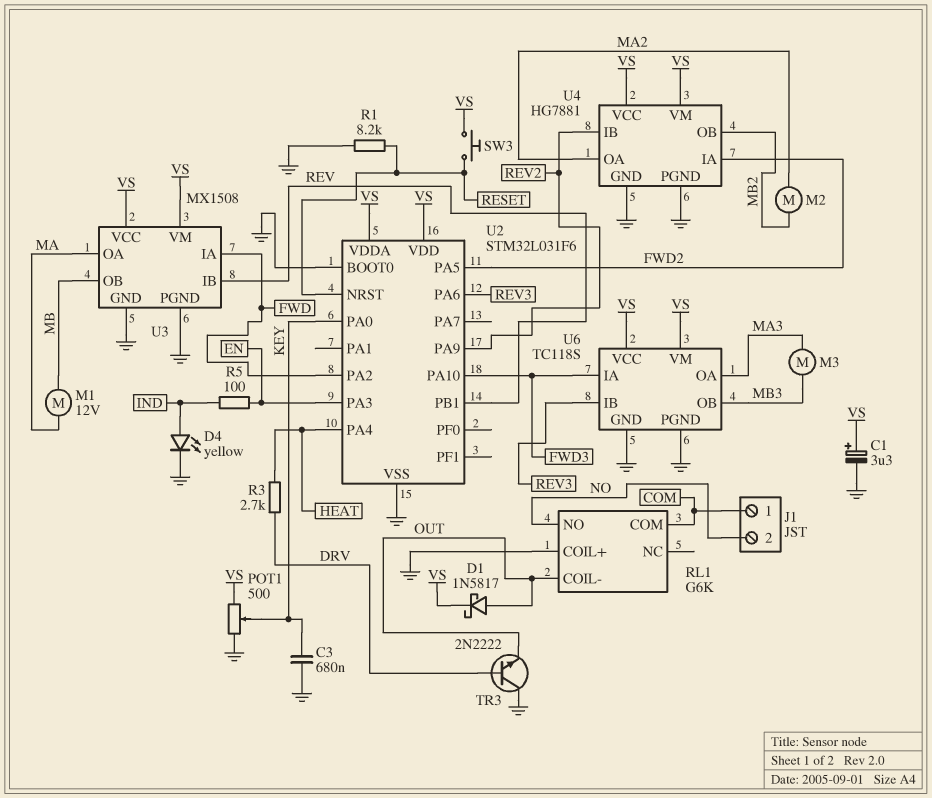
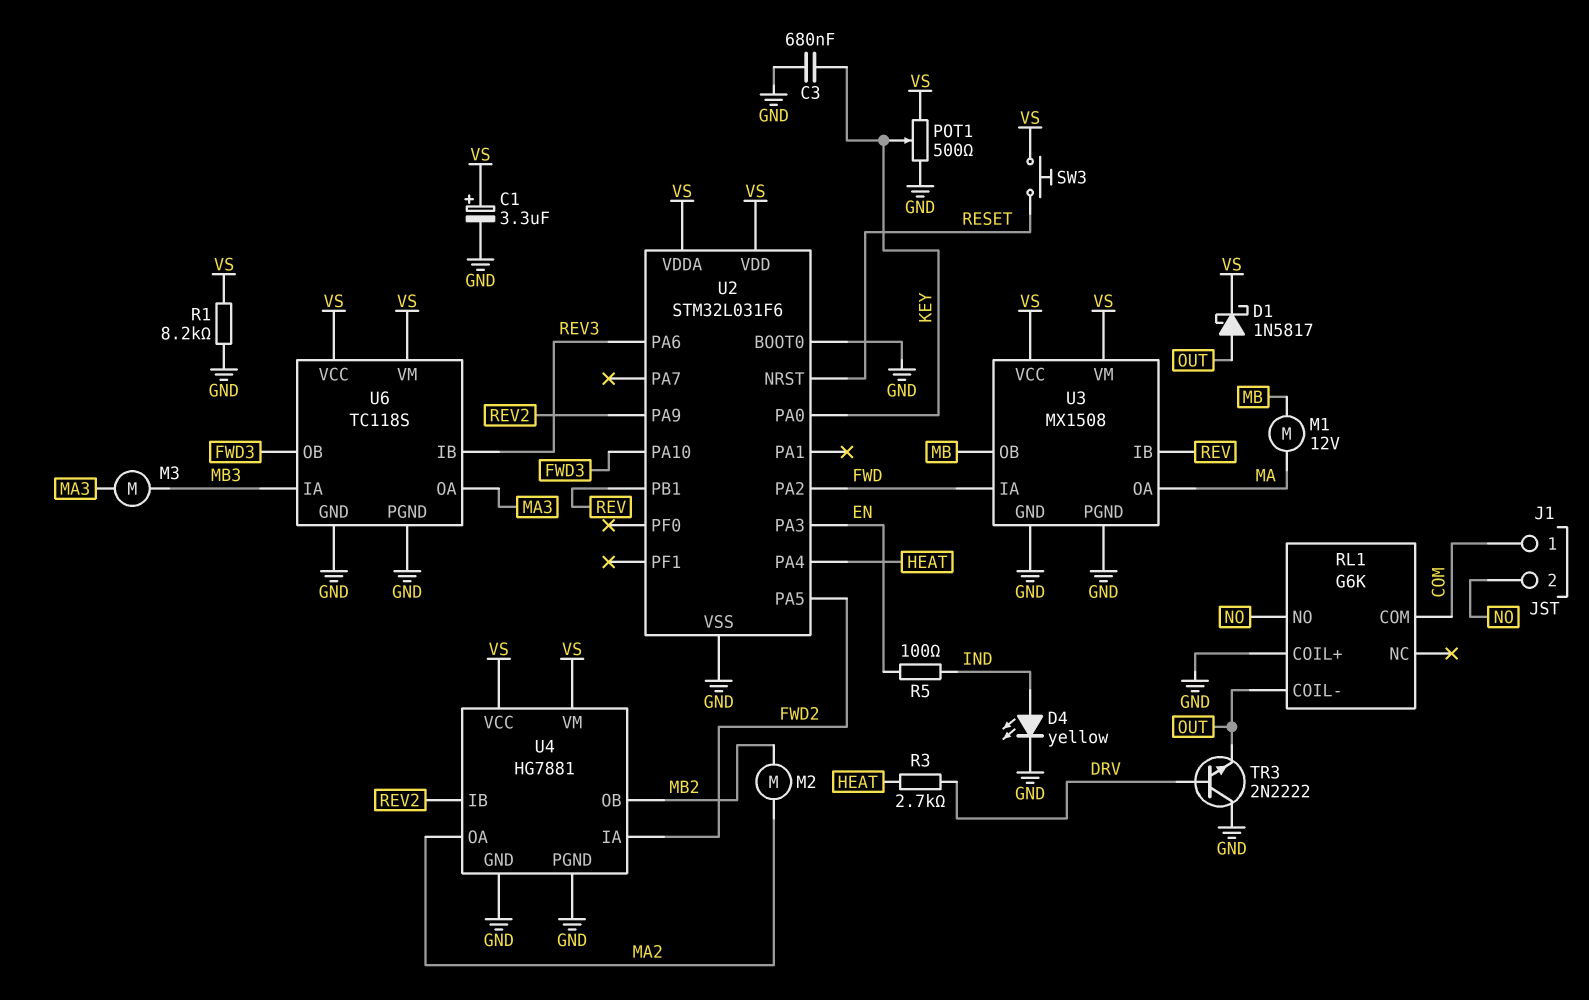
R1: 8.2k (GND, RESET) -> 8.2k (GND, VS)
U6 pin IA: FWD3 -> MB3
U6 pin OB: MB3 -> FWD3

